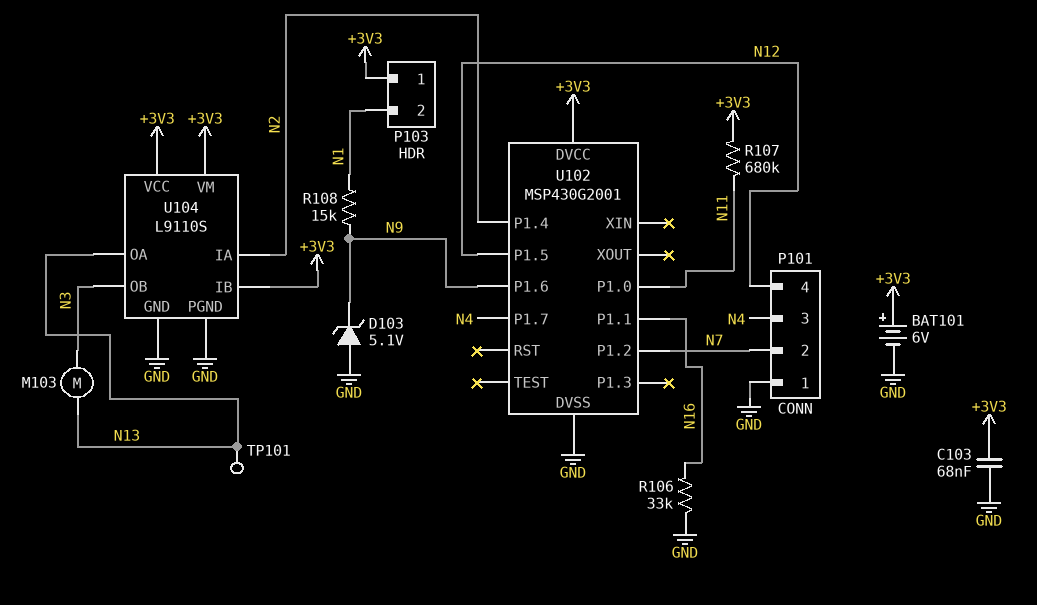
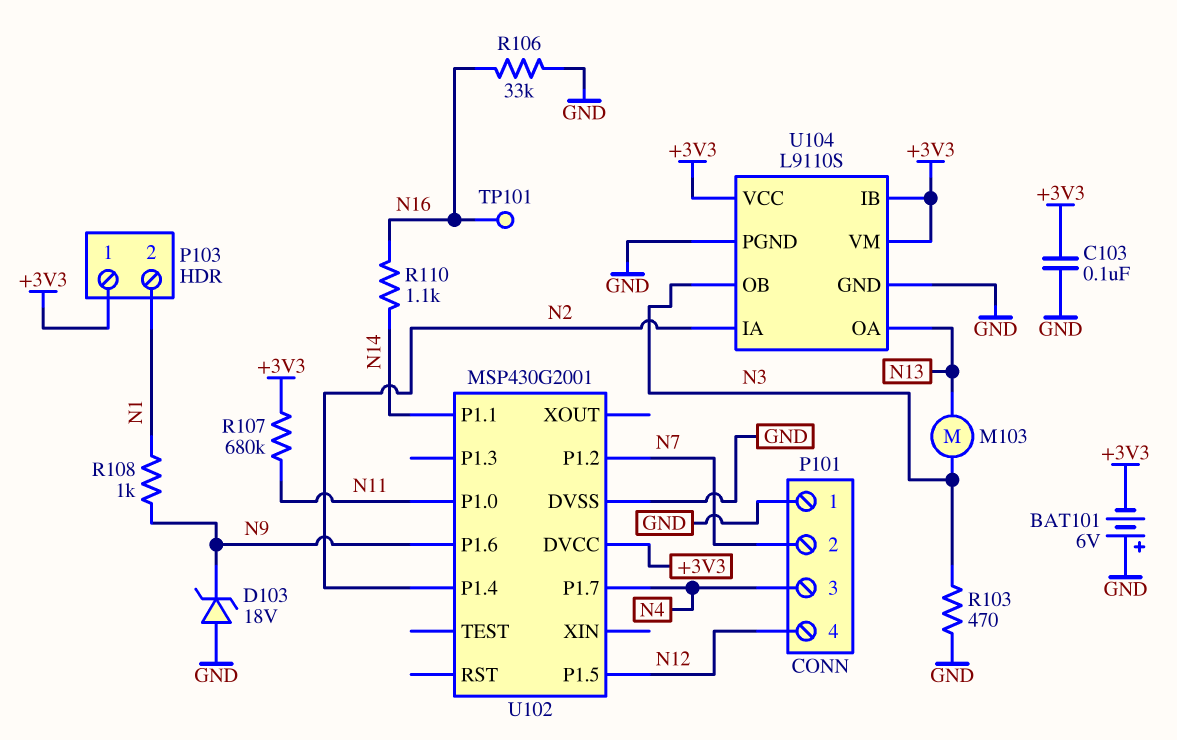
BAT101: 6V (plus +3V3, minus GND) -> 6V (plus GND, minus +3V3)
C103: 68nF (+3V3, GND) -> 100nF (+3V3, GND)
D103: zener 5.1V (A GND, K N9) -> zener 18V (A GND, K N9)
R103: none -> 470 (GND, N3)
R108: 15k (N1, N9) -> 1k (N1, N9)
R110: none -> 1.1k (N14, N16)
TP101: test point (N13) -> test point (N16)
U102 pin P1.1: N16 -> N14

